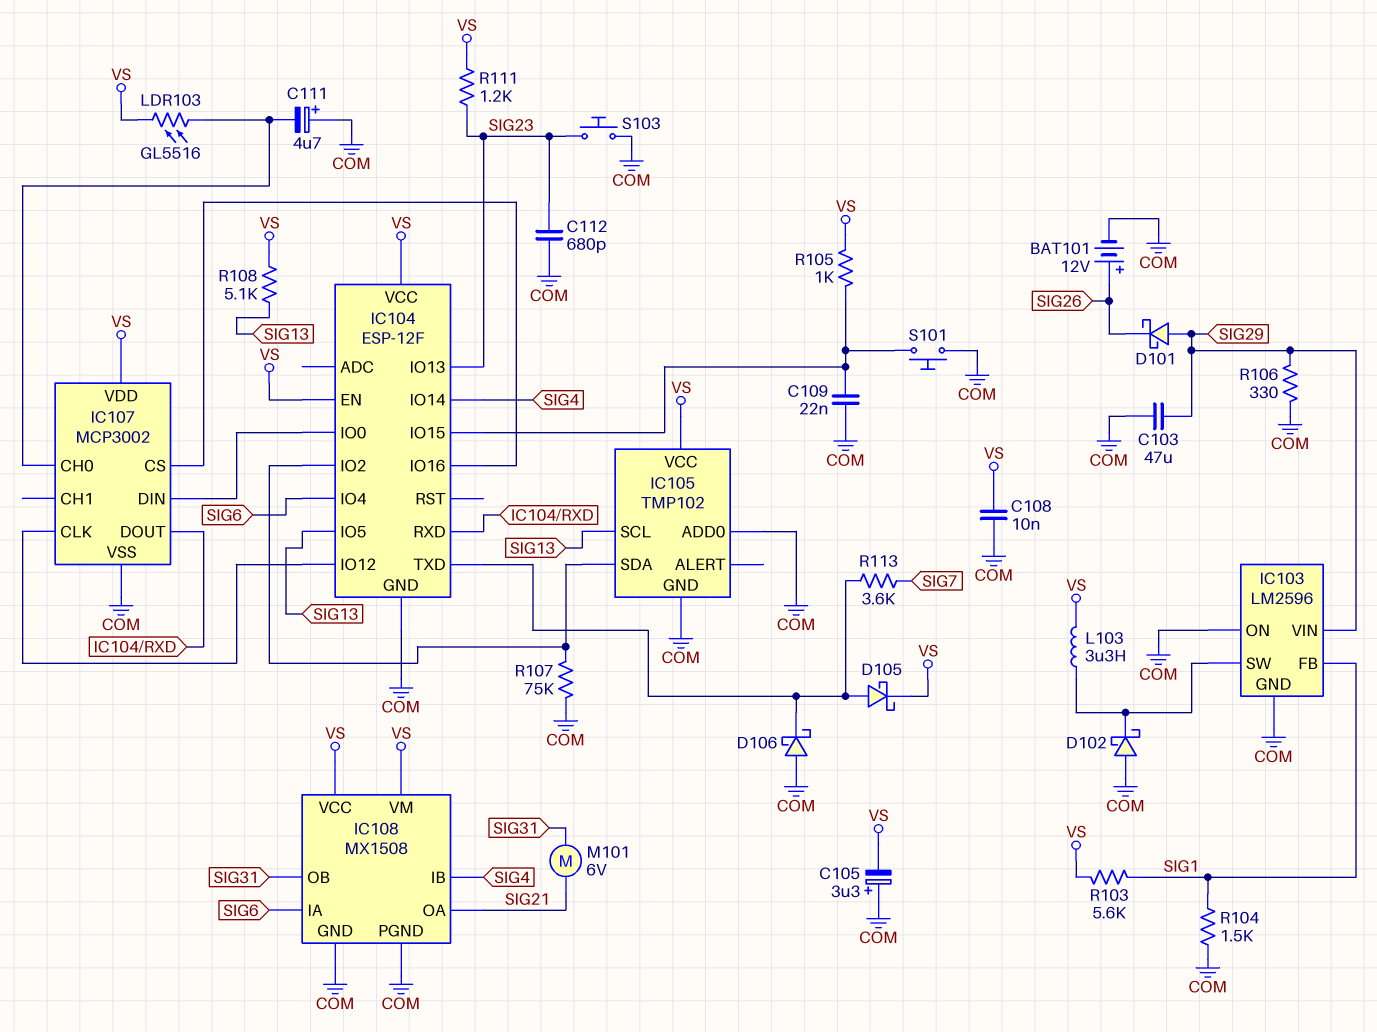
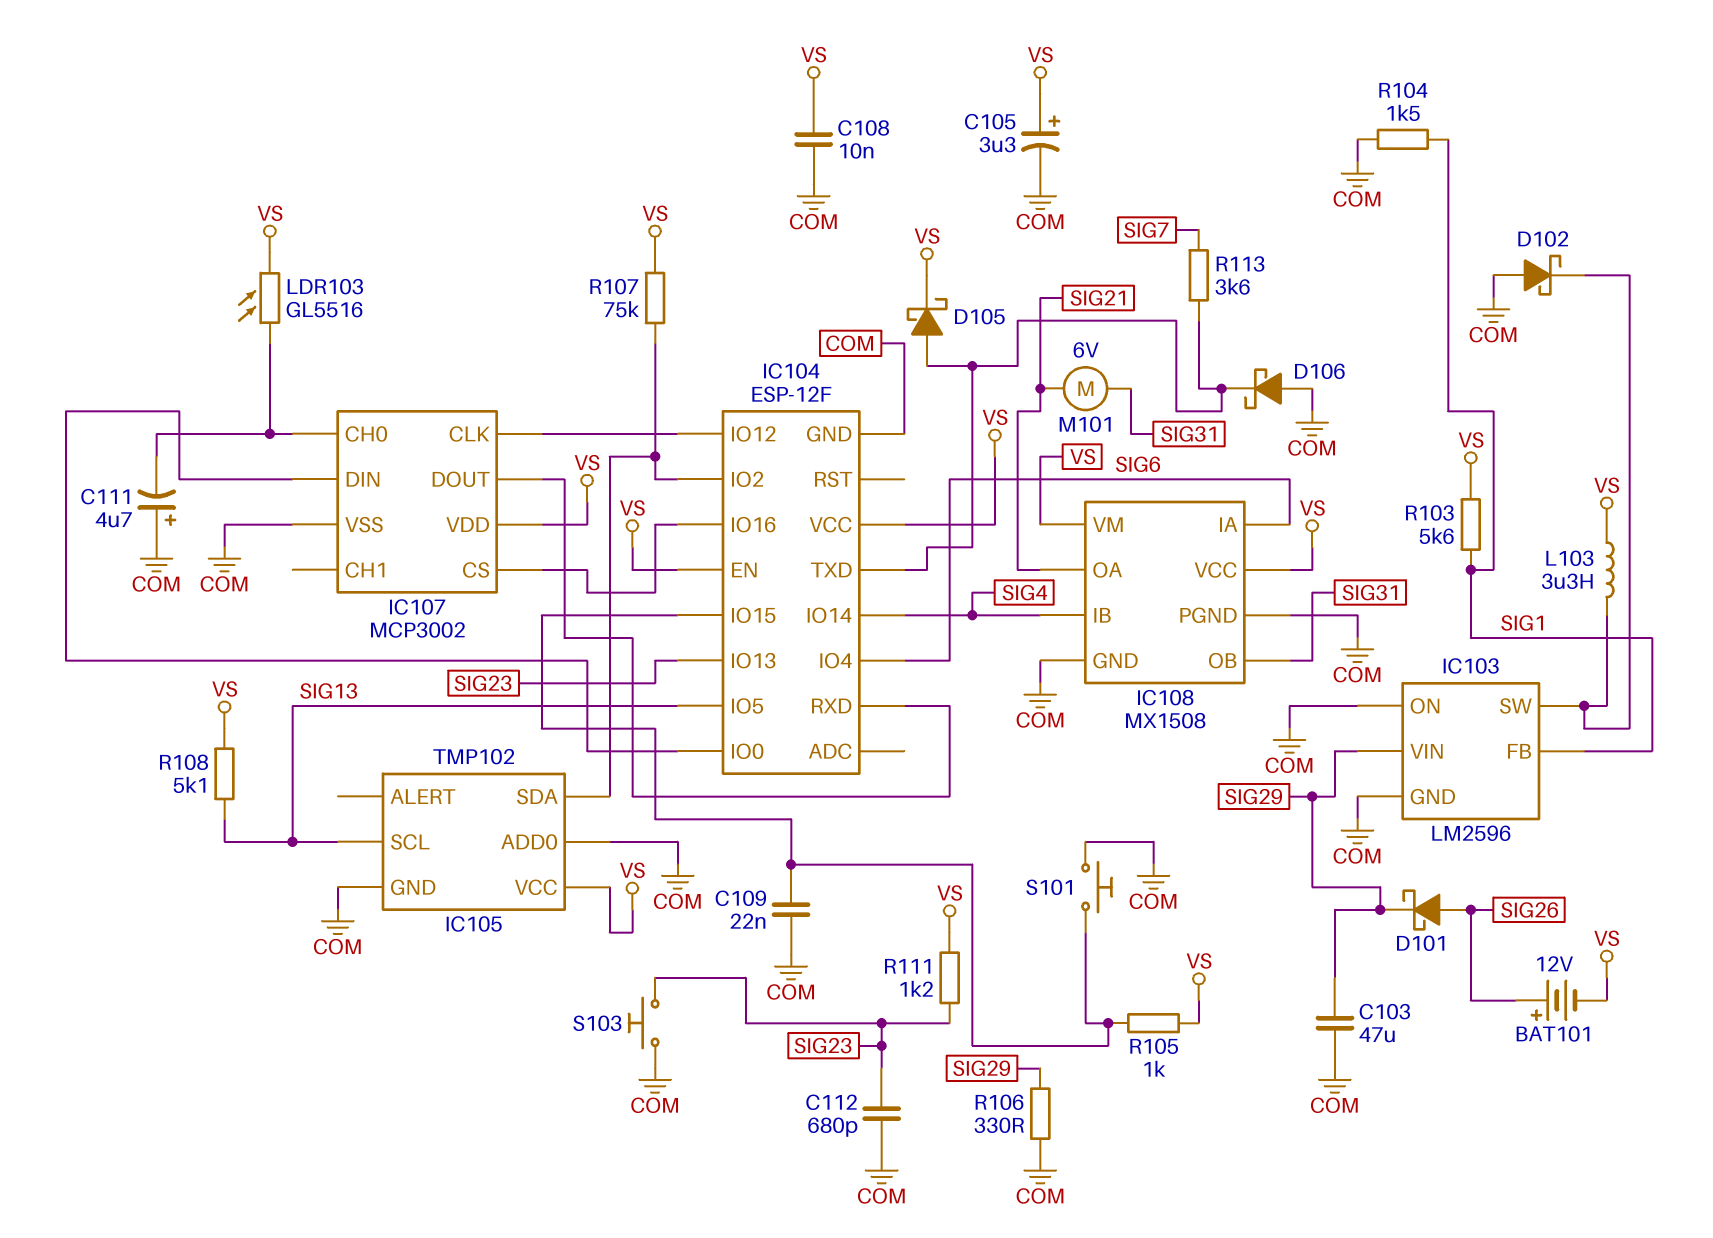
BAT101: 12V (plus SIG26, minus COM) -> 12V (plus SIG26, minus VS)
C105: 3.3uF (plus COM, minus VS) -> 3.3uF (plus VS, minus COM)
D101: schottky (A SIG29, K SIG26) -> schottky (A SIG26, K SIG29)
R107: 75k (COM, IC104/IO2) -> 75k (IC104/IO2, VS)

